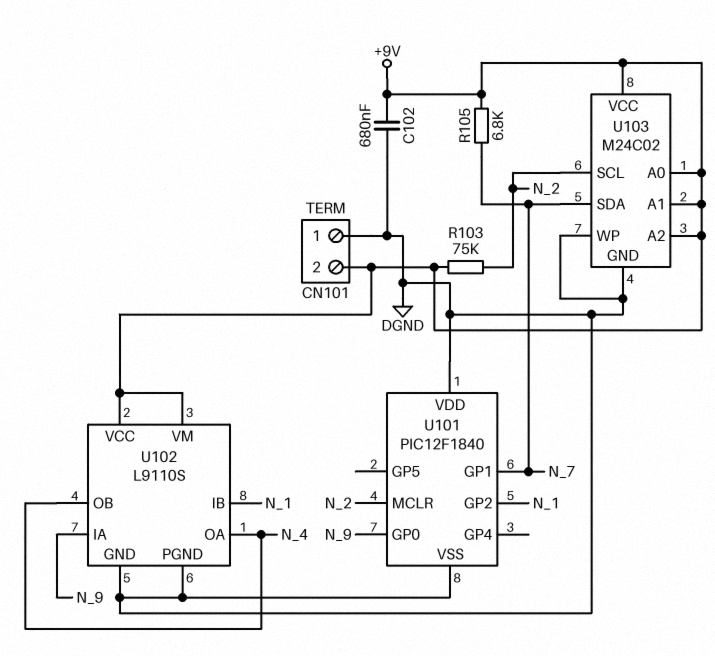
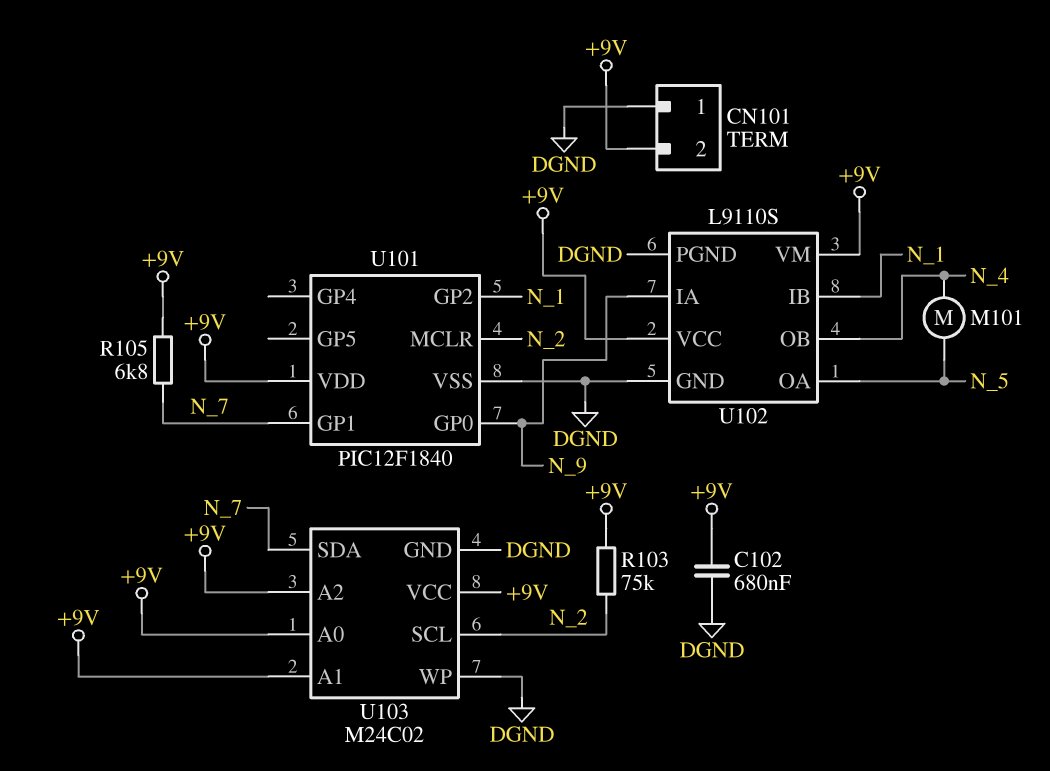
M101: none -> motor (N_4, N_5)
U101 pin VDD: DGND -> +9V
U102 pin OA: N_4 -> N_5

